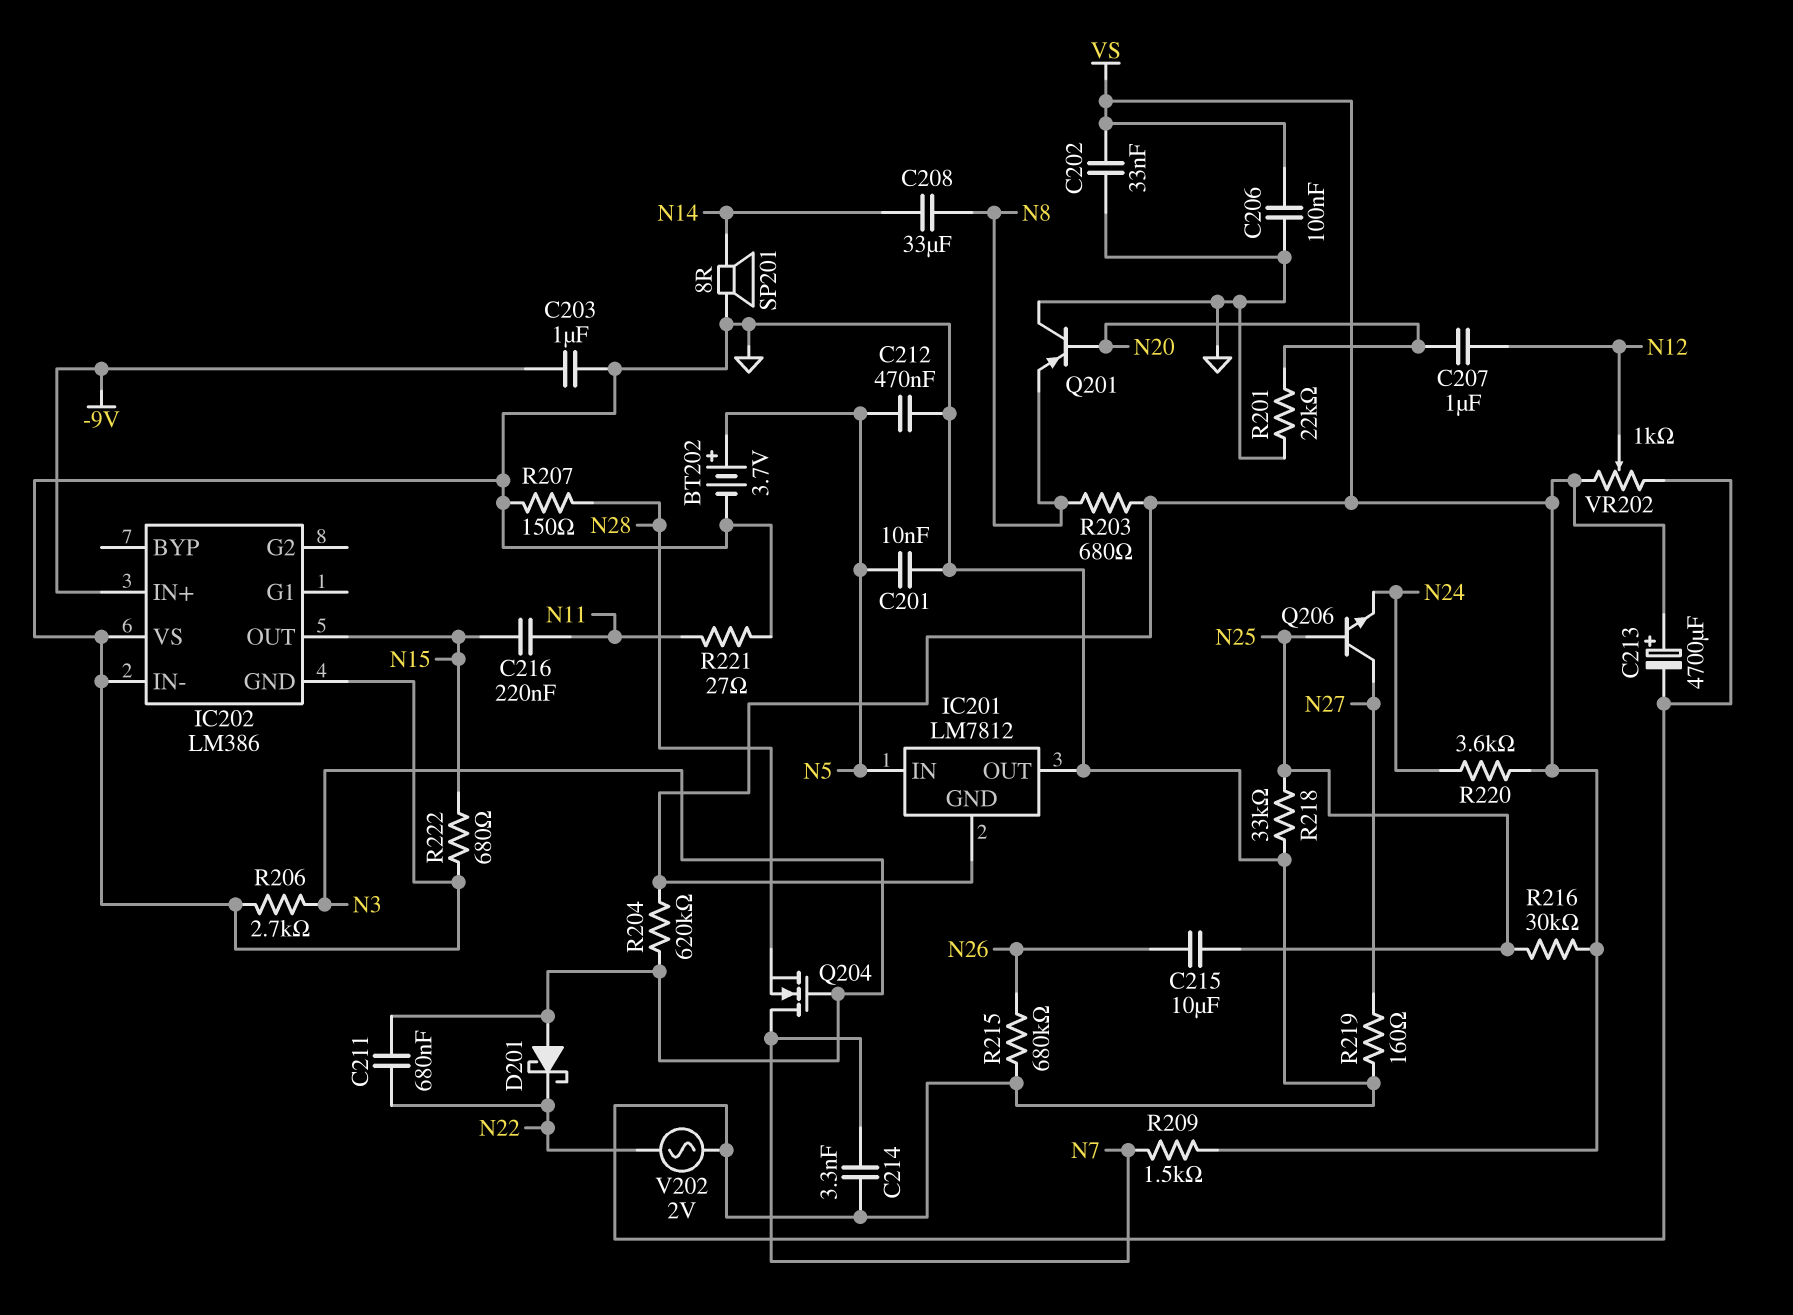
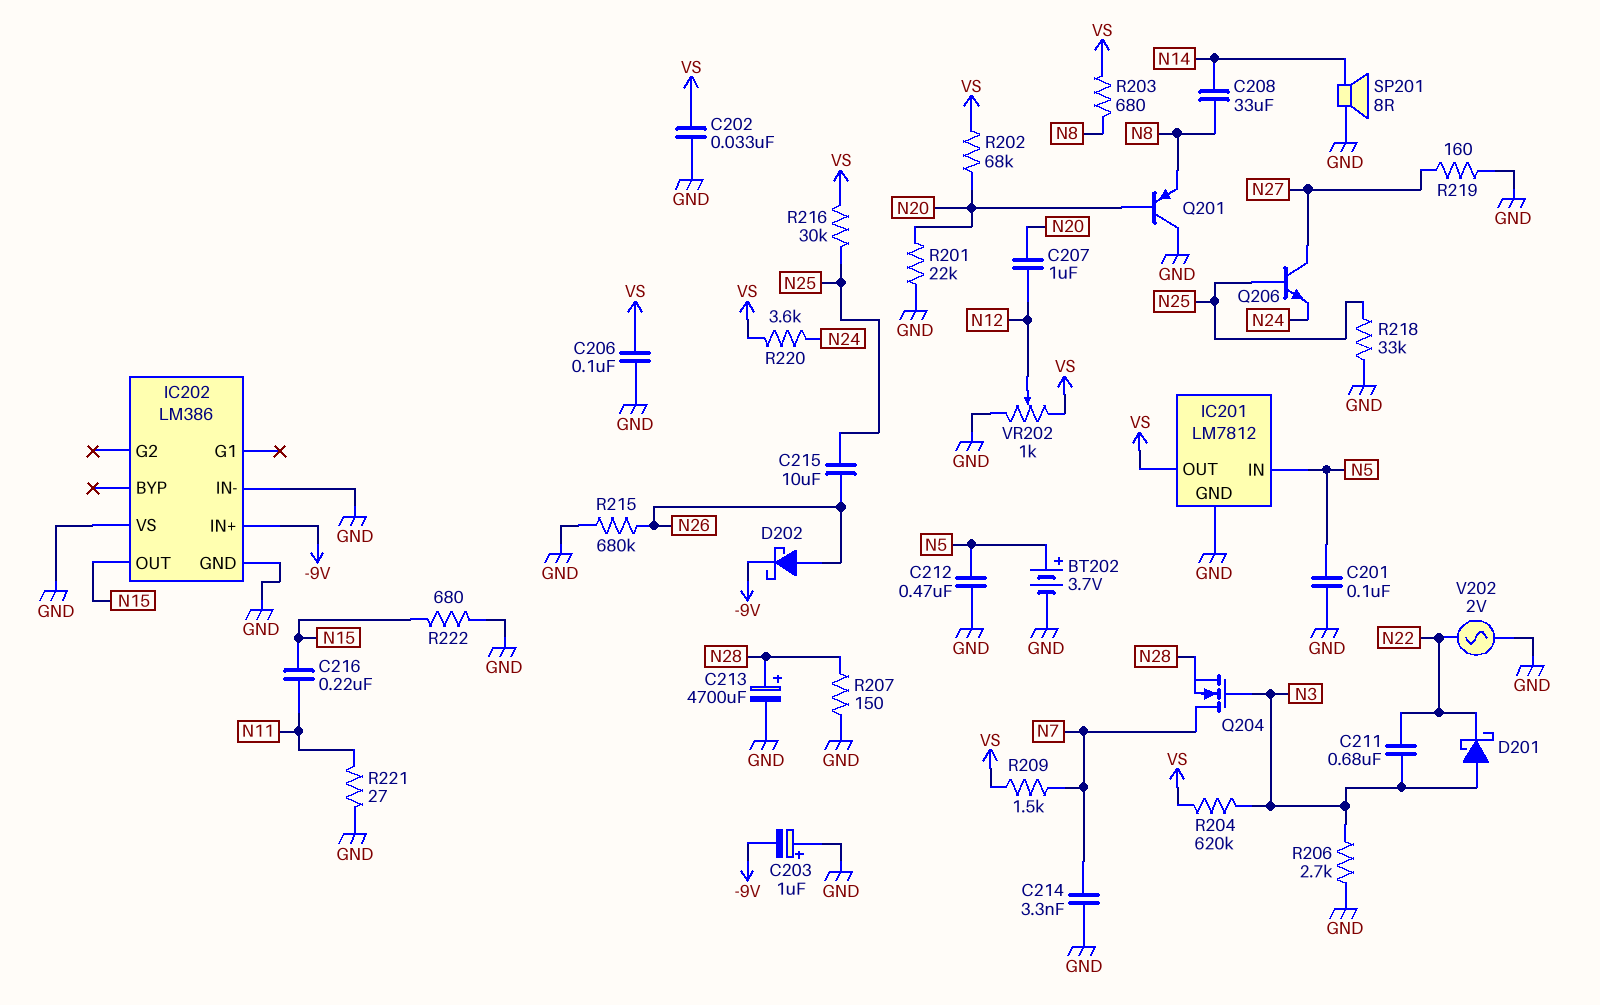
C201: 10nF (GND, N5) -> 100nF (GND, N5)
C203: 1uF (-9V, GND) -> 1uF (plus GND, minus -9V)
C213: 4700uF (plus VS, minus GND) -> 4700uF (plus N28, minus GND)
D202: none -> schottky (A N26, K -9V)
IC201 pin GND: VS -> GND
IC201 pin OUT: GND -> VS
R202: none -> 68k (N20, VS)

